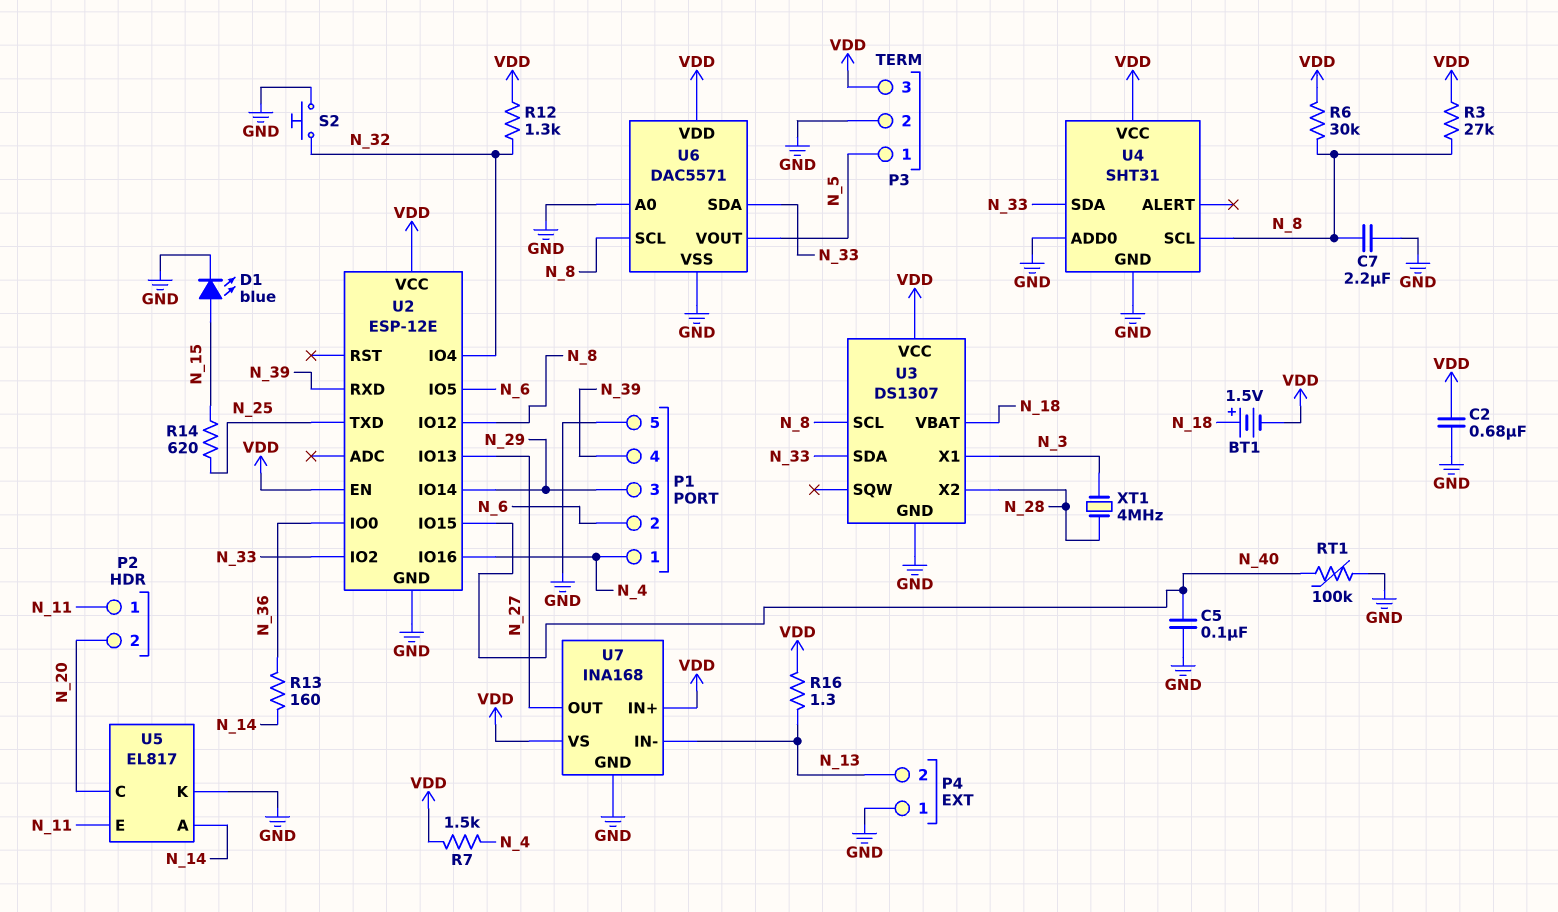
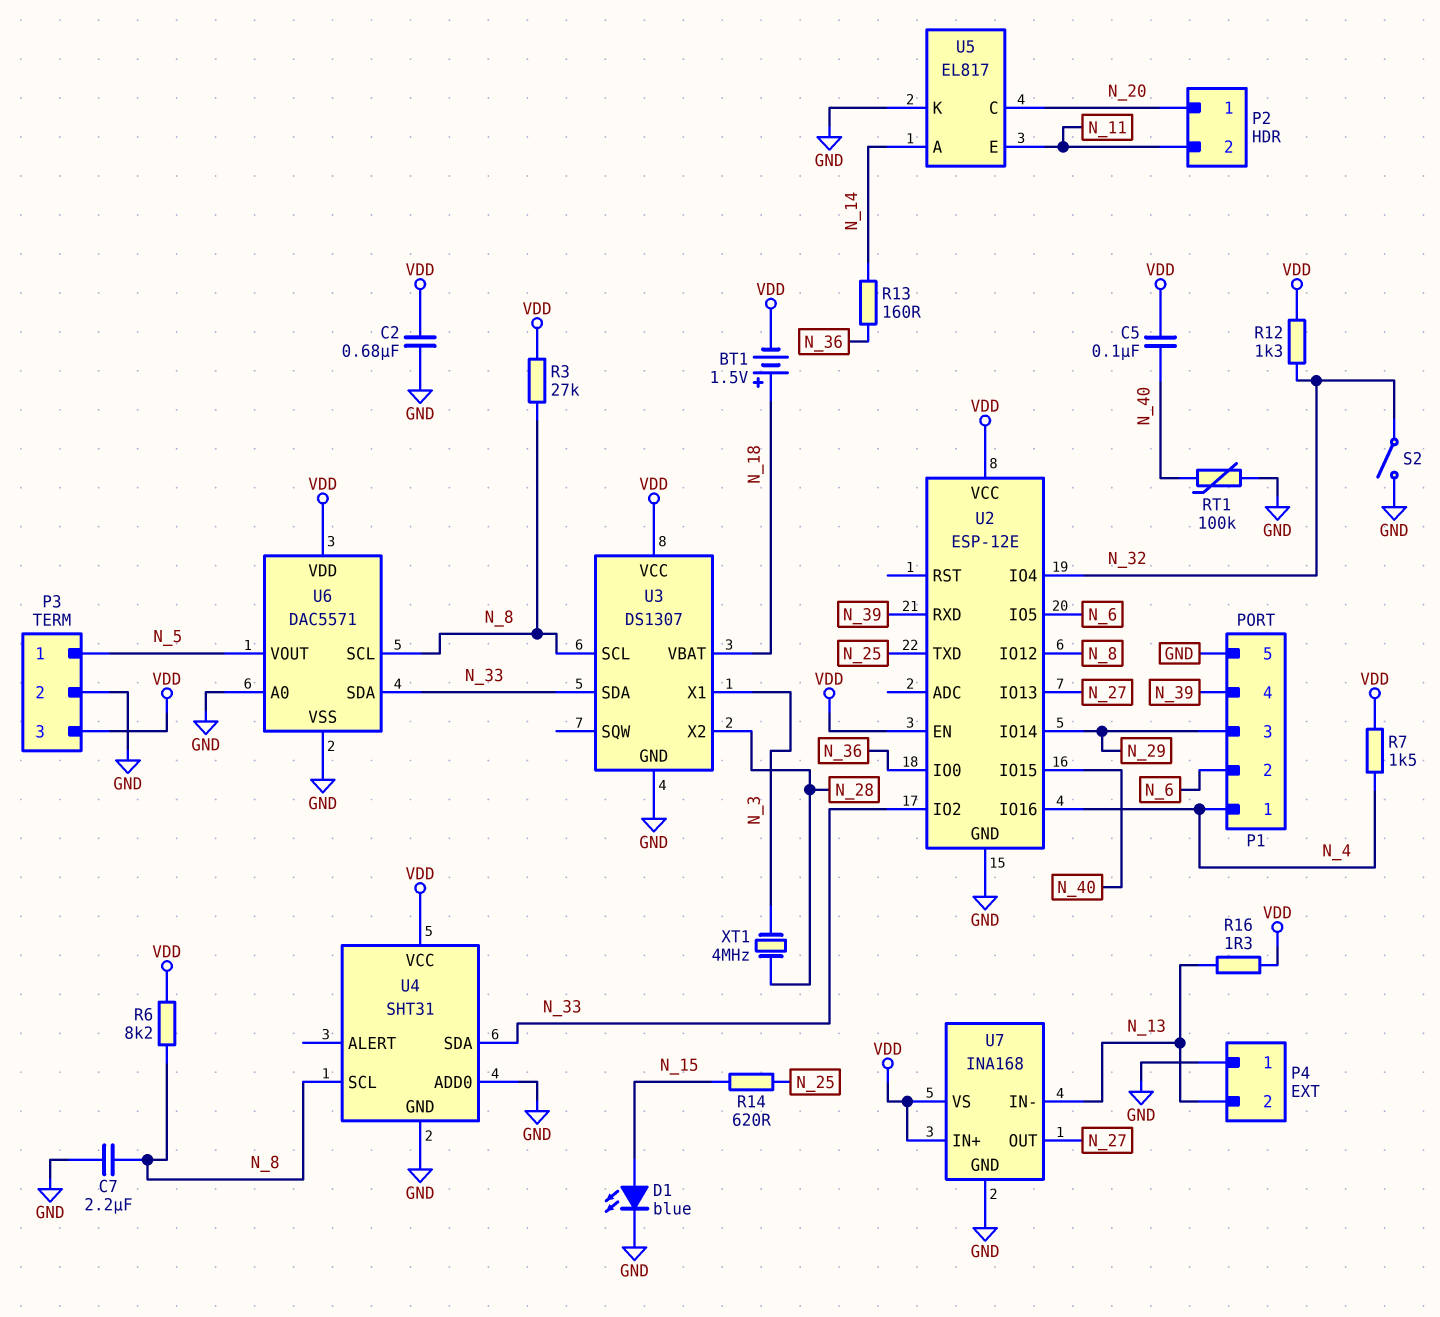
C5: 100nF (GND, N_40) -> 100nF (N_40, VDD)
P2 pin 1: N_11 -> N_20
P2 pin 2: N_20 -> N_11
R6: 30k (N_8, VDD) -> 8.2k (N_8, VDD)
S2: button (GND, N_32) -> switch (GND, N_32)

